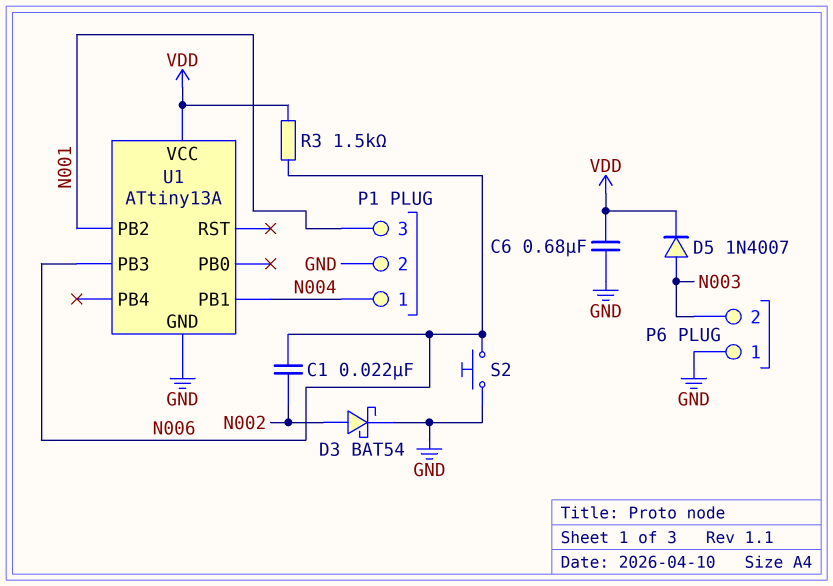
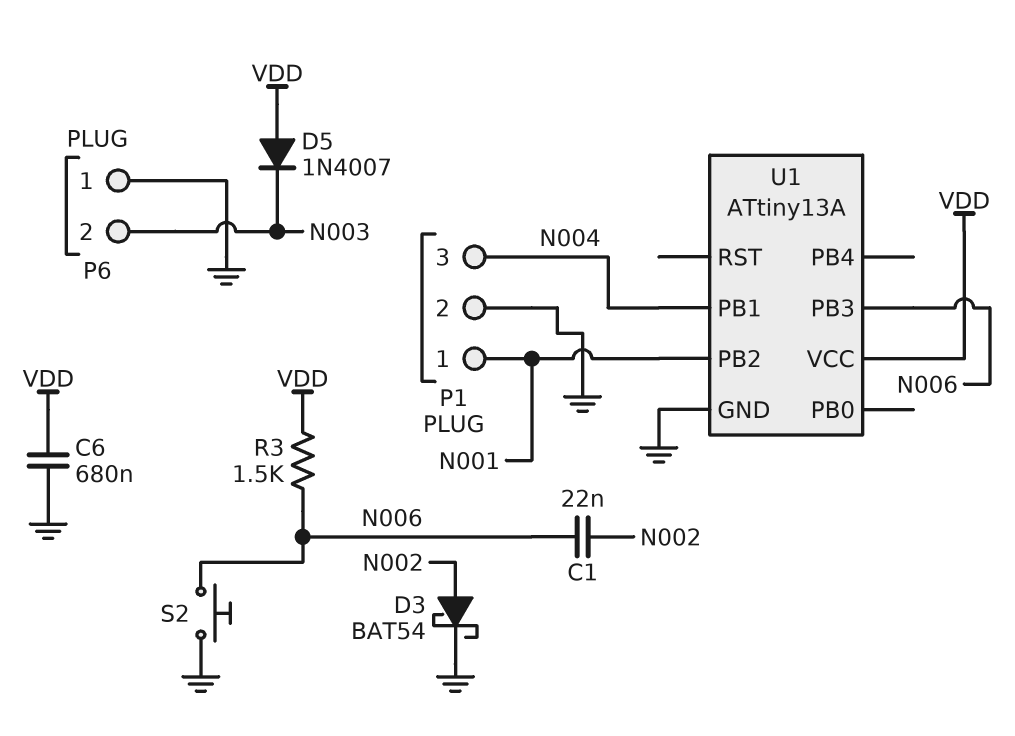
D5: diode 1N4007 (A N003, K VDD) -> diode 1N4007 (A VDD, K N003)
P1 pin 1: N004 -> N001
P1 pin 3: N001 -> N004

